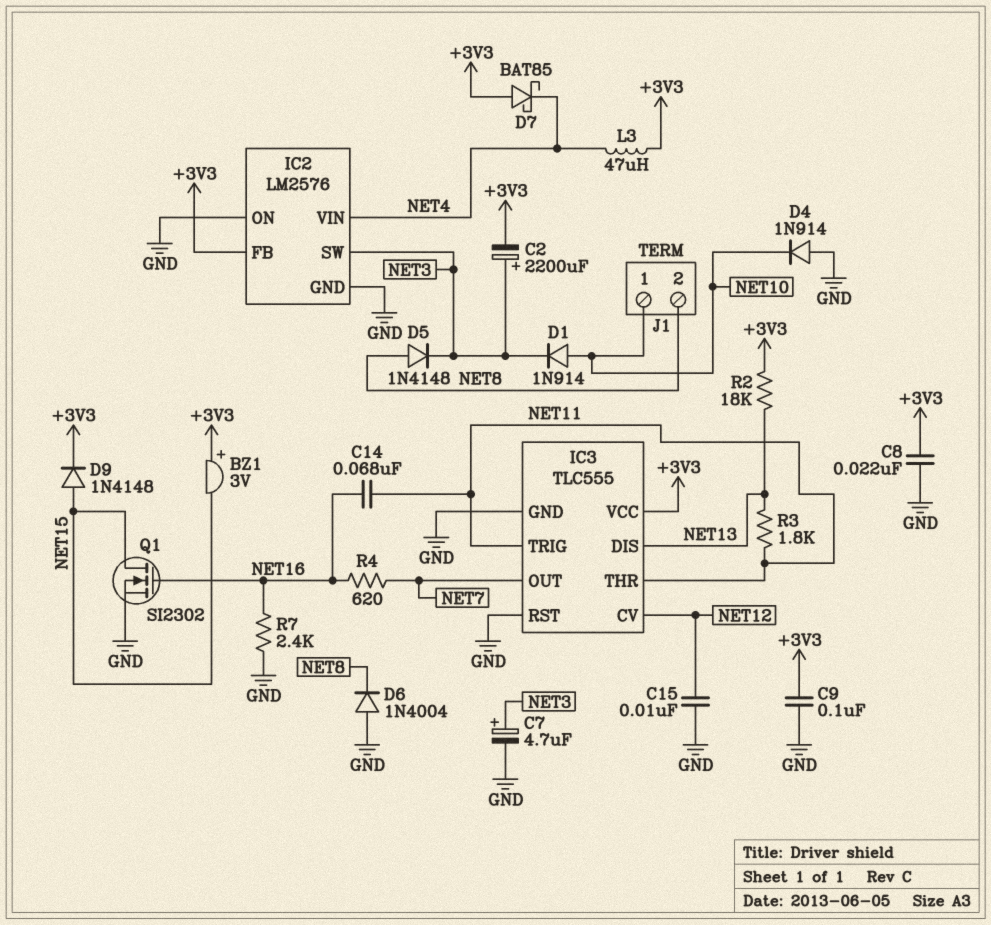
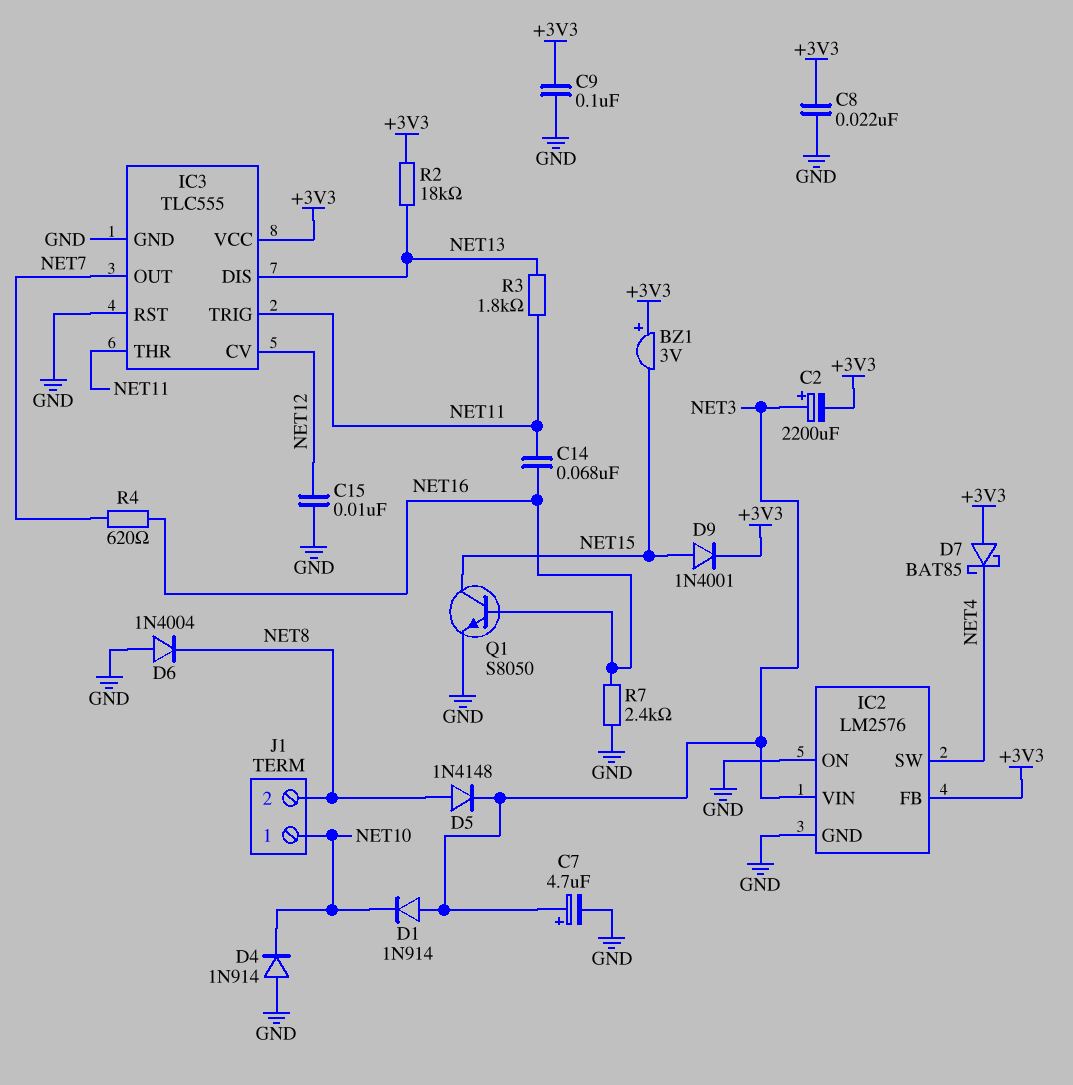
D1: diode 1N914 (A NET10, K NET3) -> diode 1N914 (A NET3, K NET10)
D9: diode 1N4148 (A NET15, K +3V3) -> diode 1N4001 (A NET15, K +3V3)
IC2 pin SW: NET3 -> NET4
IC2 pin VIN: NET4 -> NET3
L3: 47uH (+3V3, NET4) -> none
Q1: NMOS SI2302 (G NET16, D NET15, S GND) -> NPN S8050 (B NET16, C NET15, E GND)

